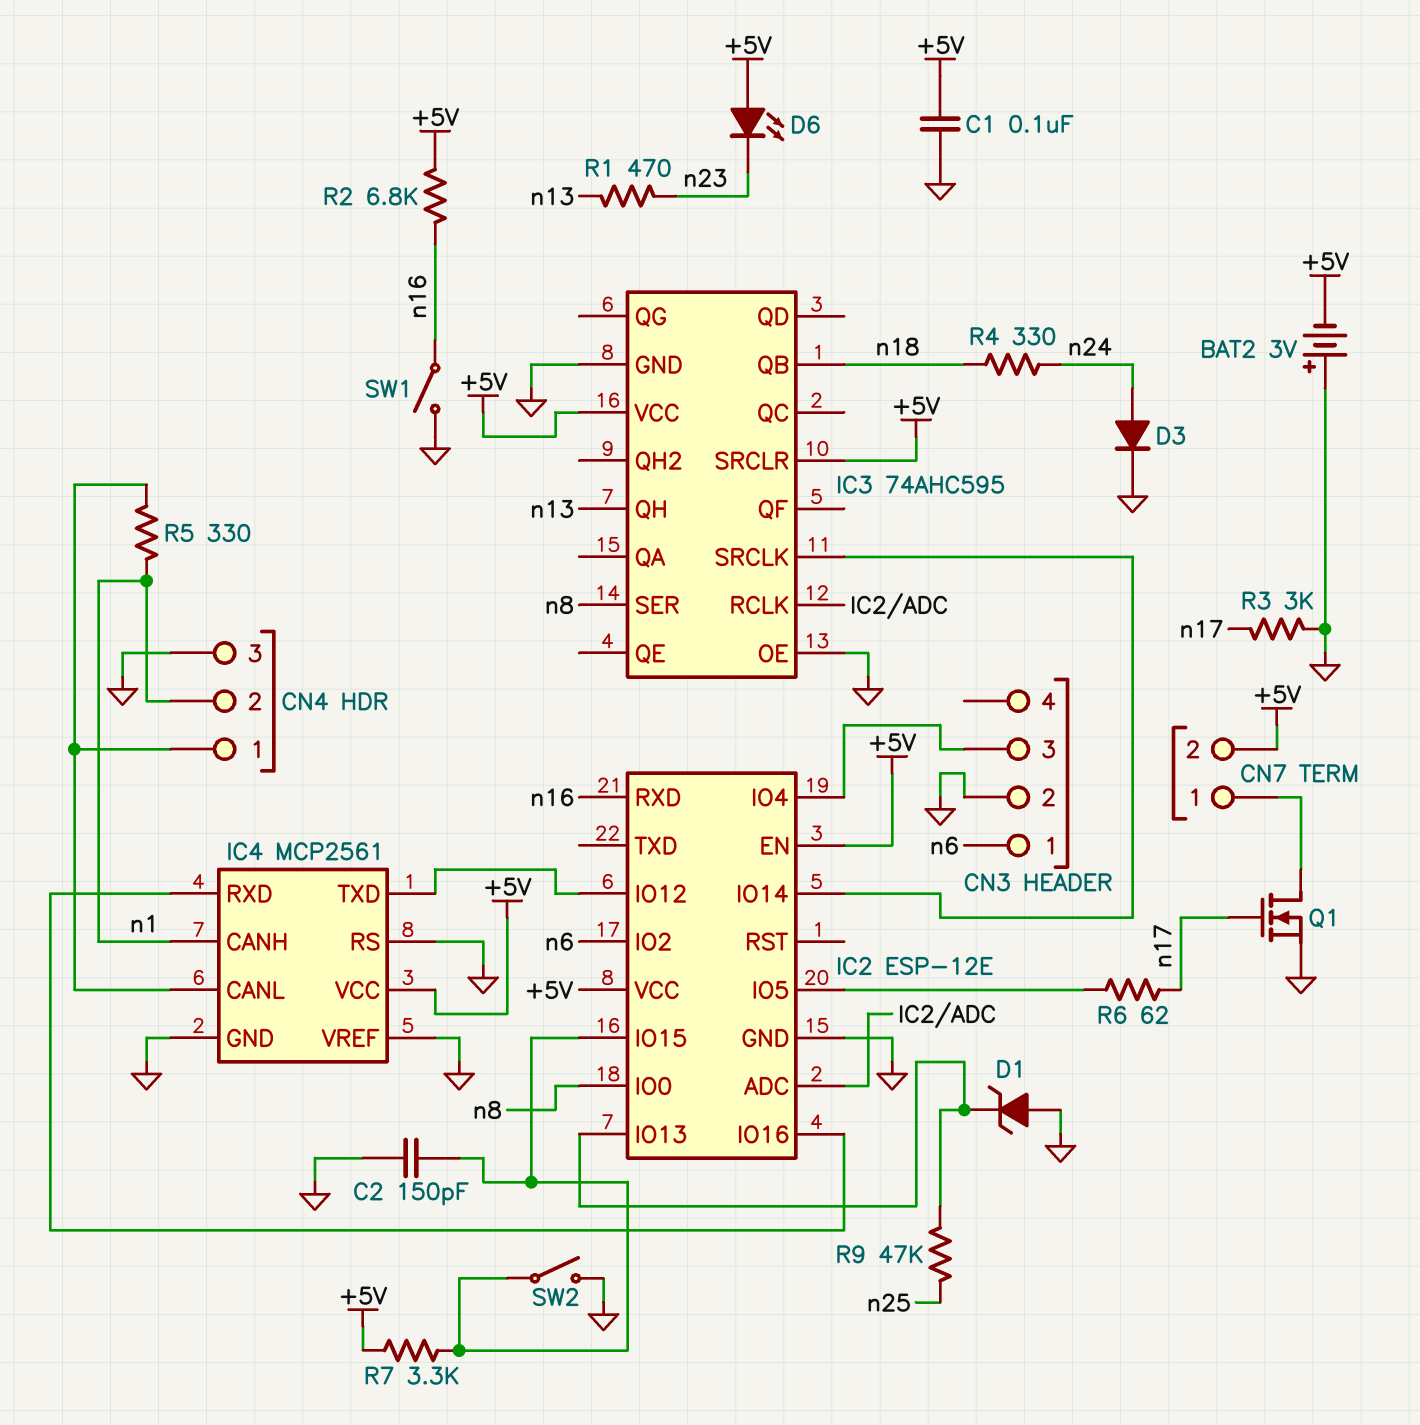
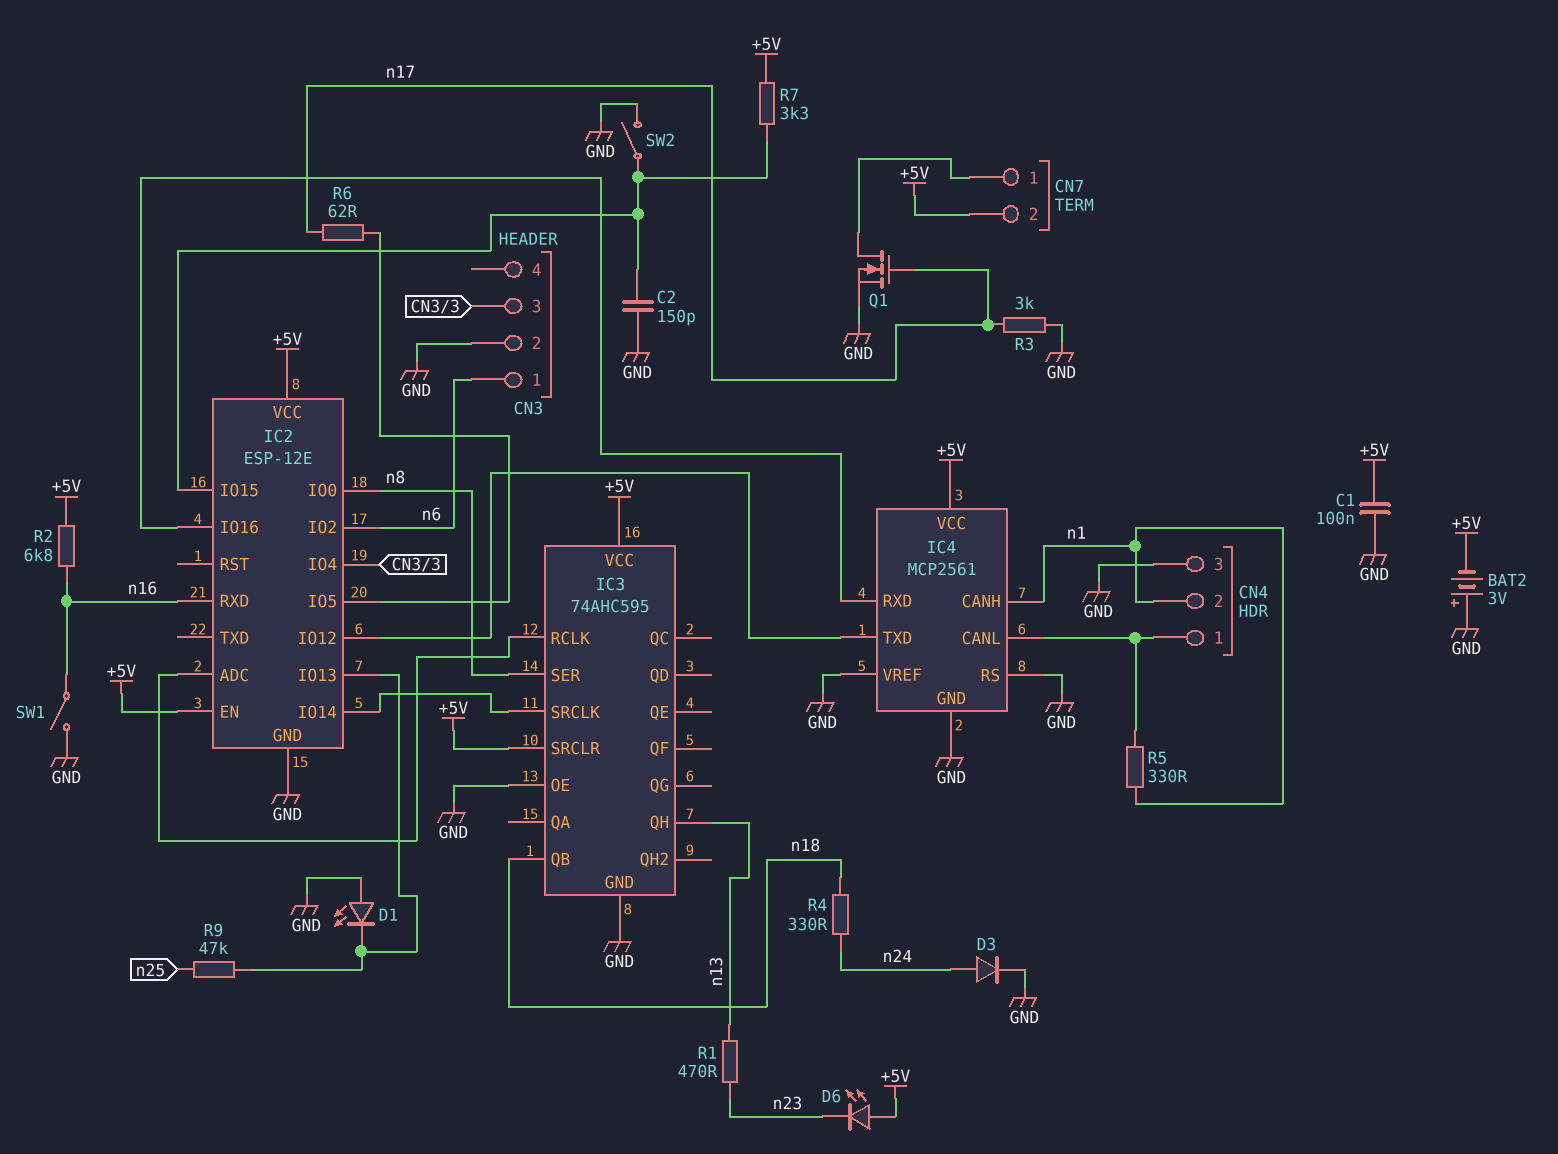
D1: zener (A GND, K IC2/IO13) -> LED (A GND, K IC2/IO13)

